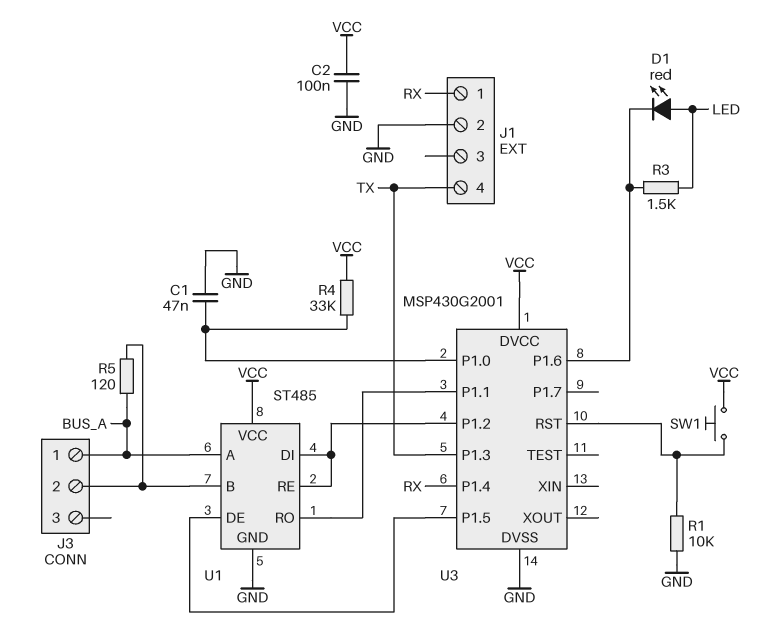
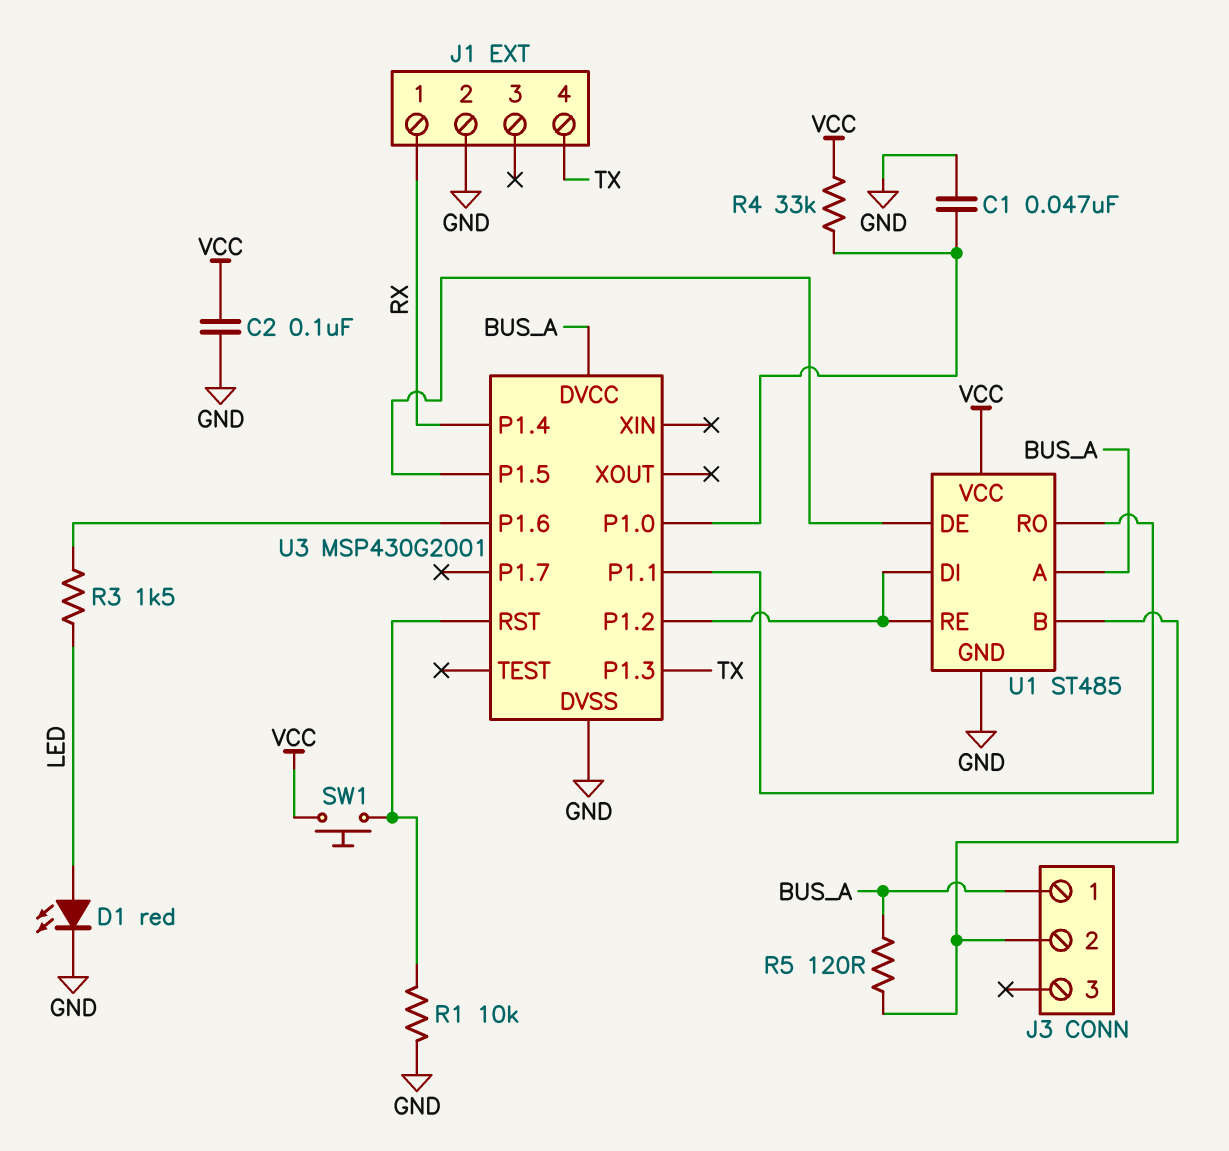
D1: LED red (A LED, K U3/P1.6) -> LED red (A LED, K GND)
U3 pin DVCC: VCC -> BUS_A

